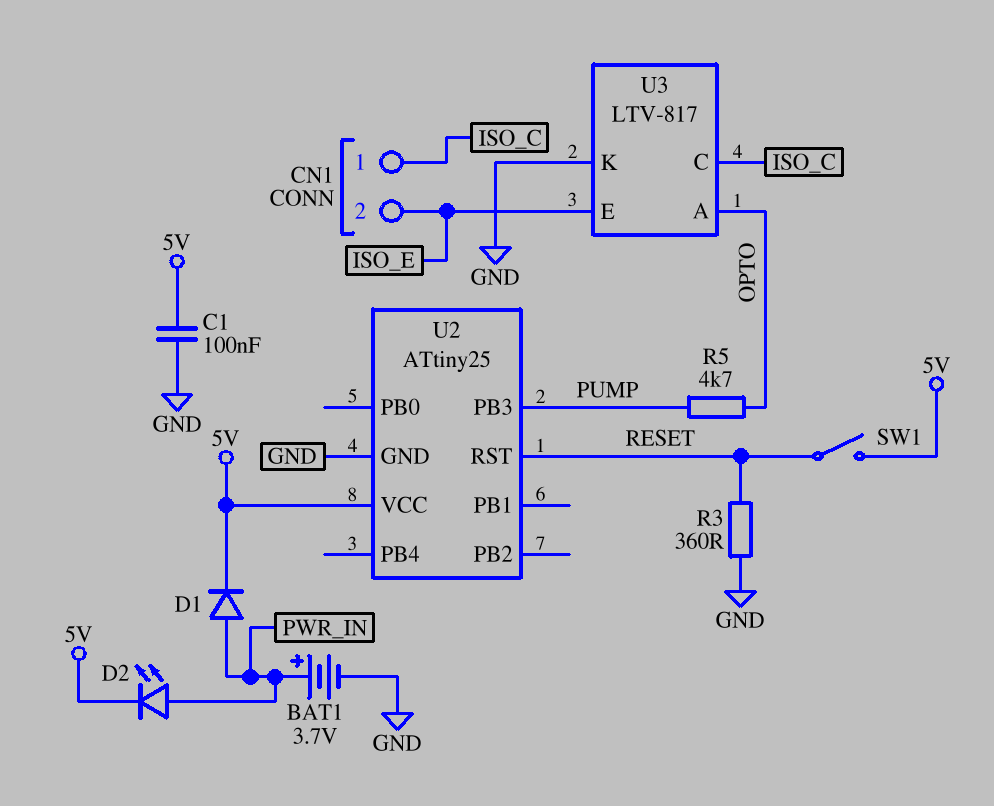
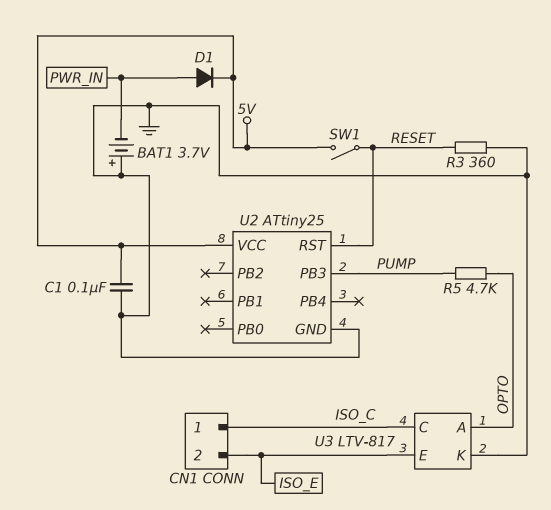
BAT1: 3.7V (plus PWR_IN, minus GND) -> 3.7V (plus GND, minus PWR_IN)
D2: LED (A PWR_IN, K 5V) -> none

